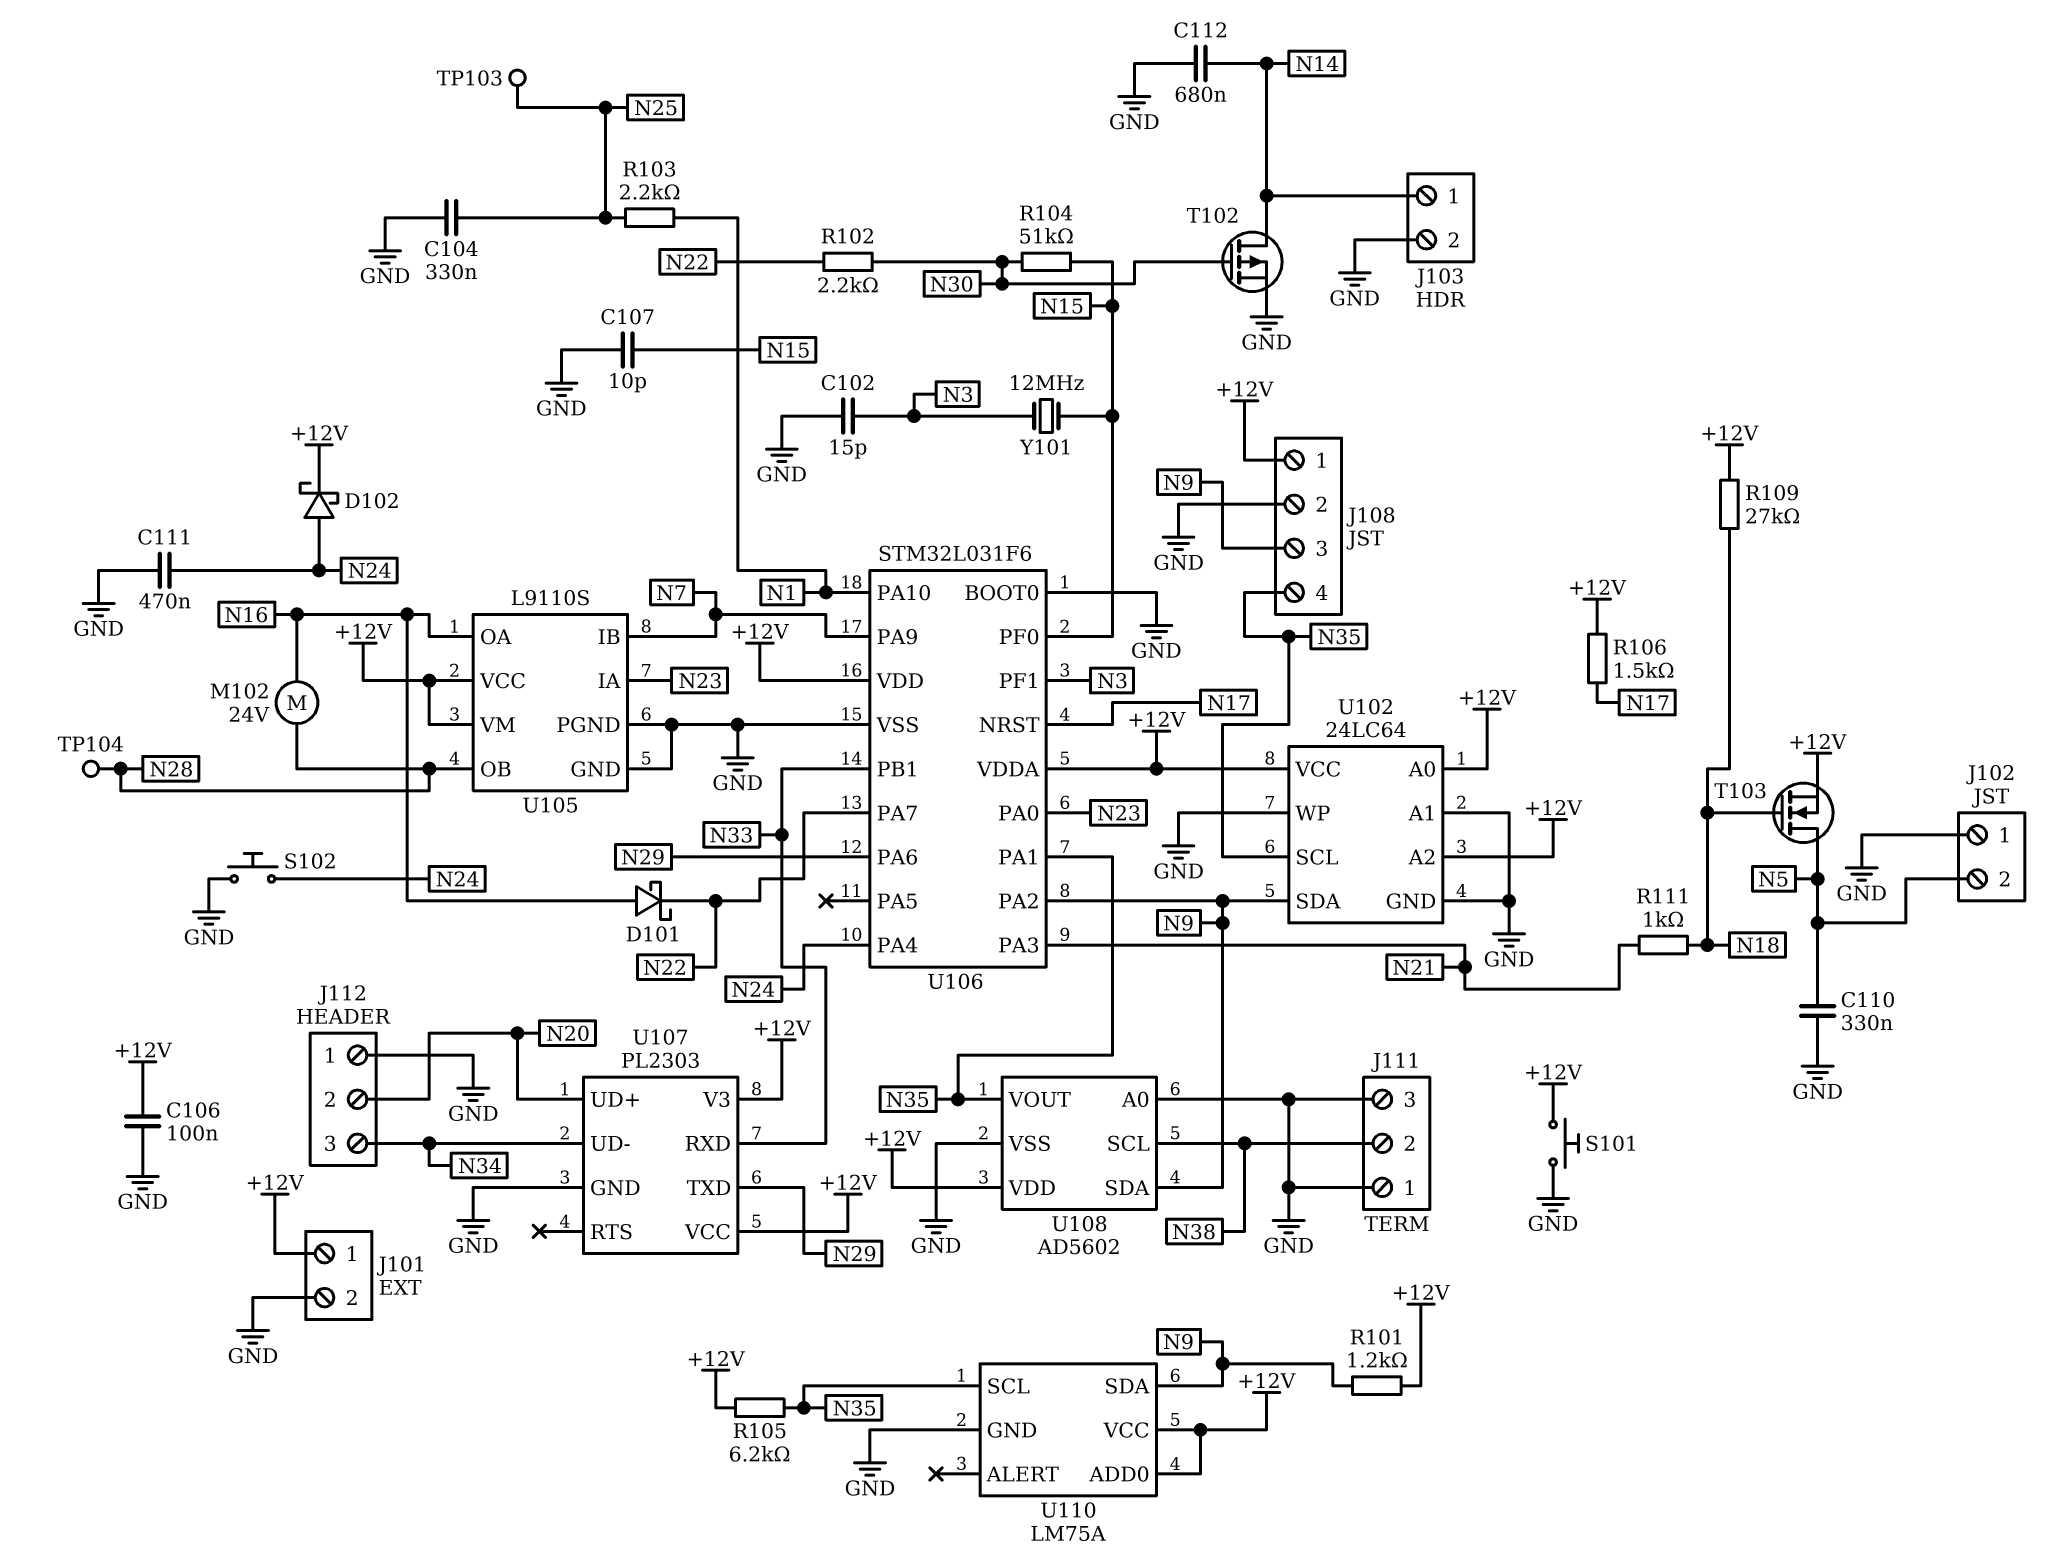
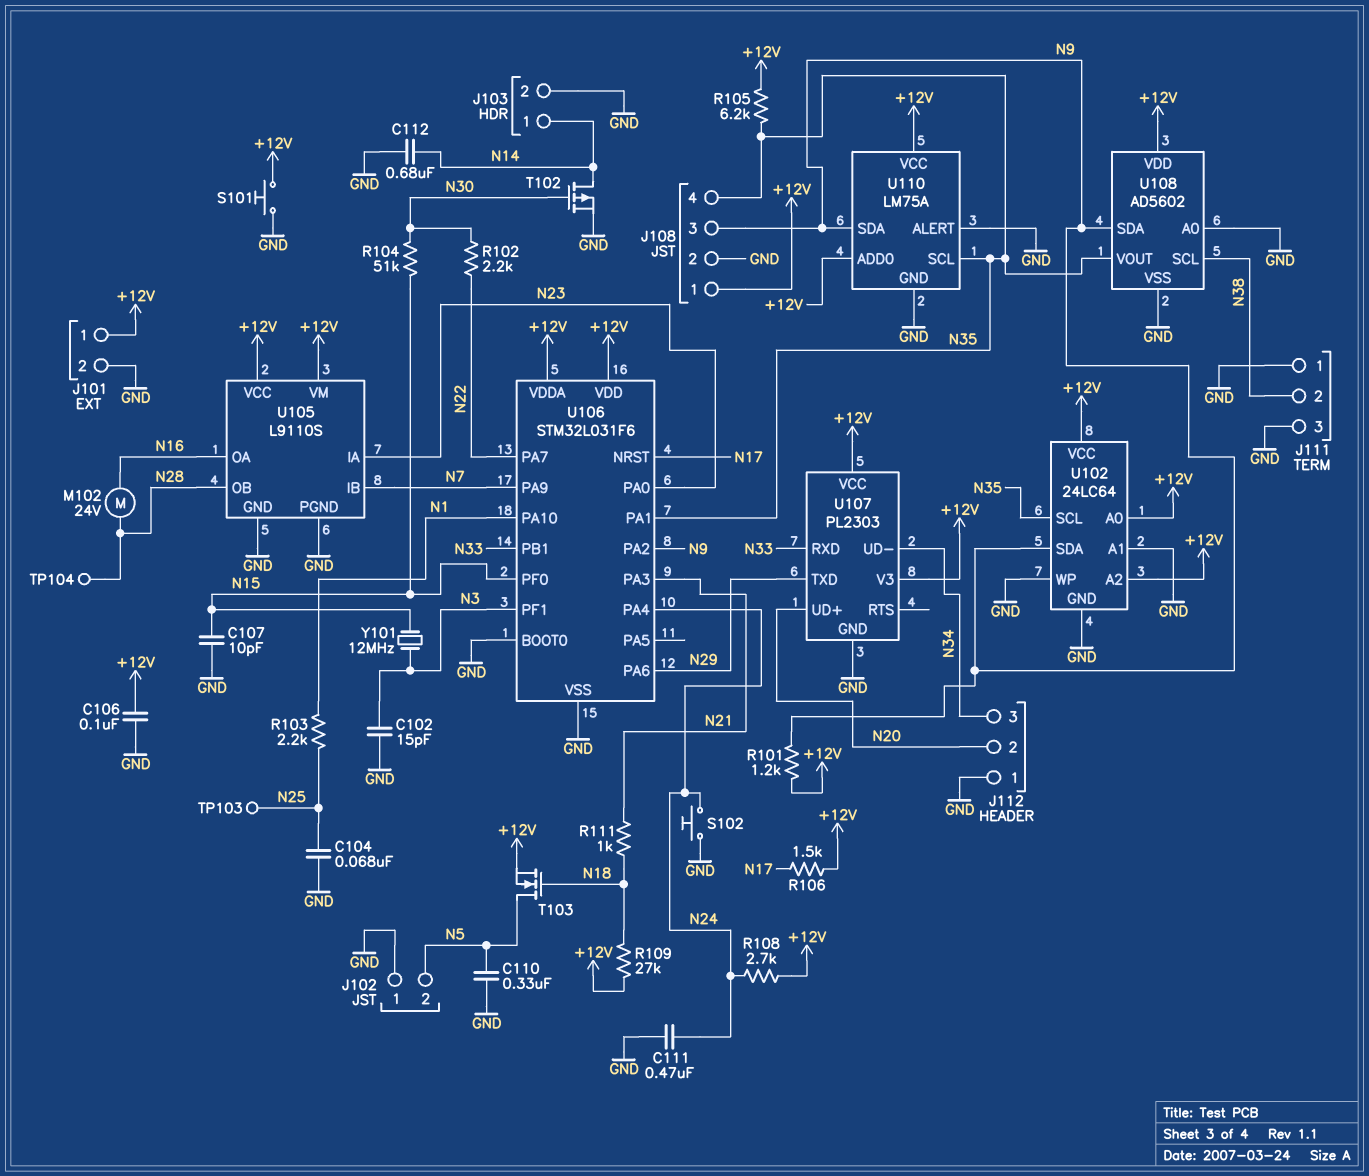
C104: 330nF (GND, N25) -> 68nF (GND, N25)
D101: schottky (A N16, K N22) -> none
D102: schottky (A N24, K +12V) -> none
R108: none -> 2.7k (+12V, N24)
U110 pin ALERT: none -> GND

